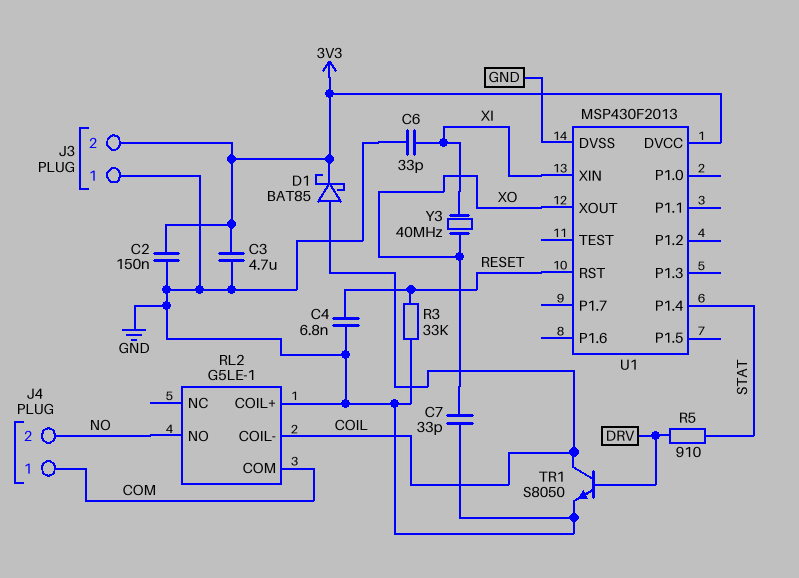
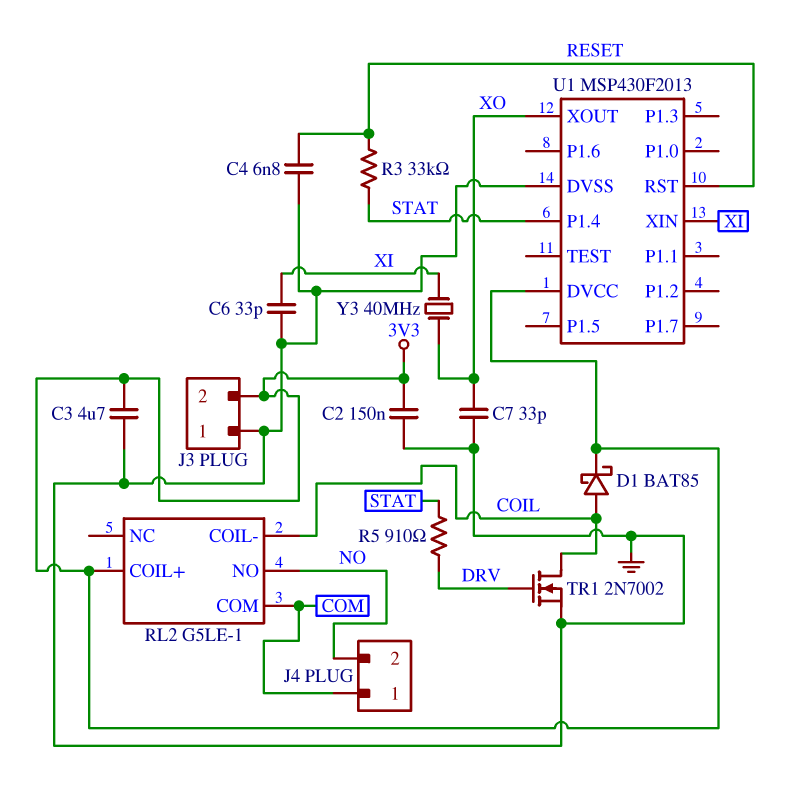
R3: 33k (GND, RESET) -> 33k (RESET, STAT)
RL2 pin COIL+: GND -> 3V3
TR1: NPN S8050 (B DRV, C COIL, E GND) -> NMOS 2N7002 (G DRV, D COIL, S GND)

